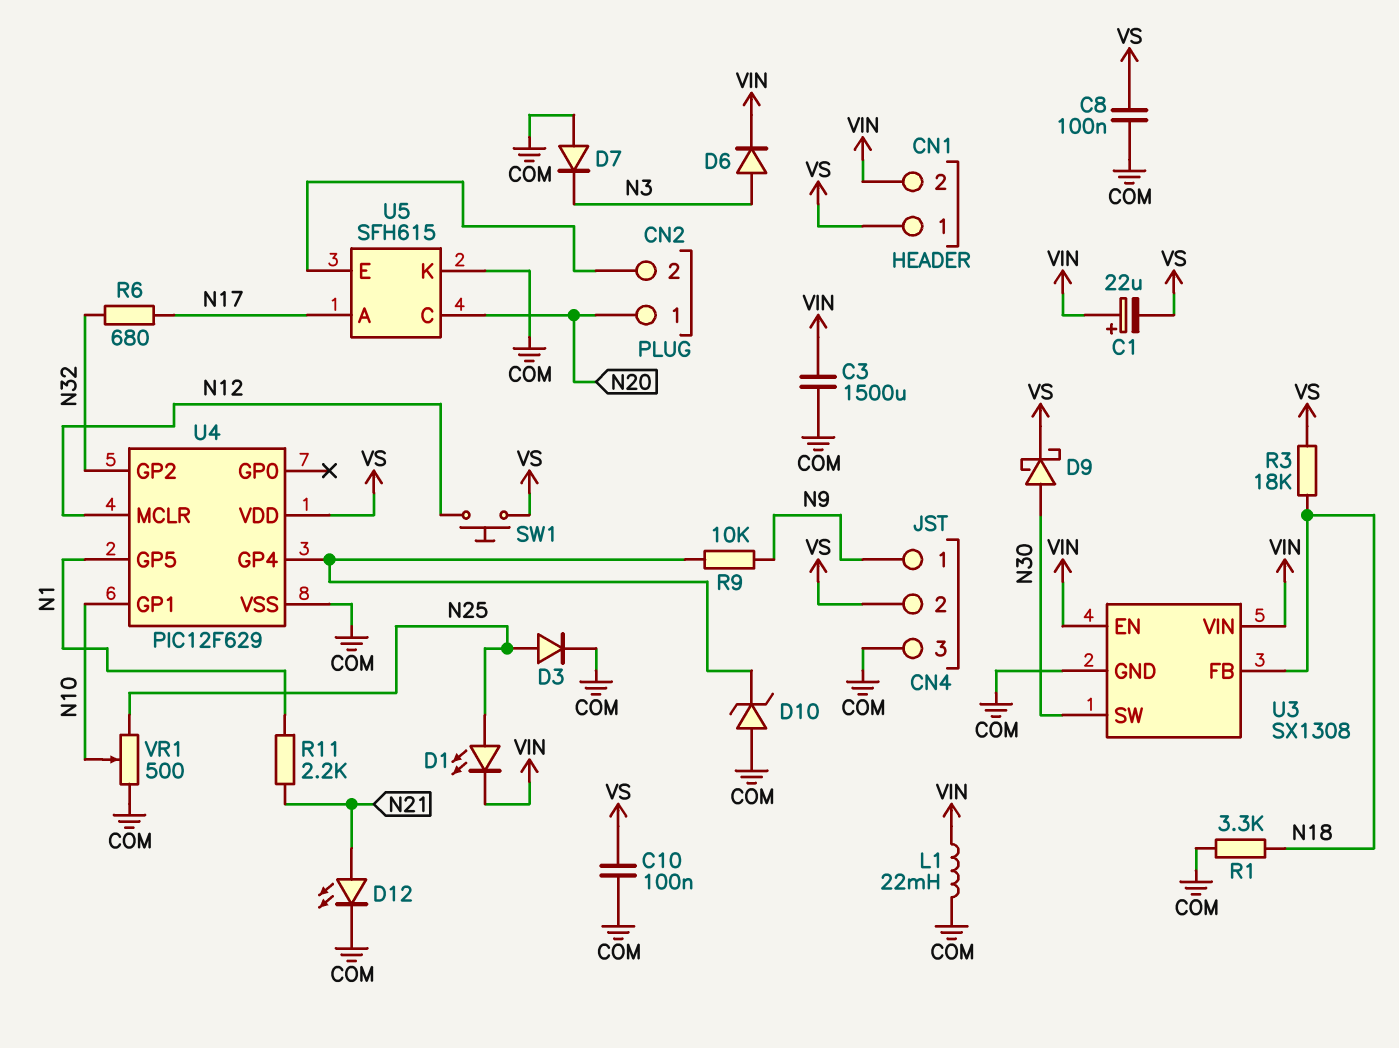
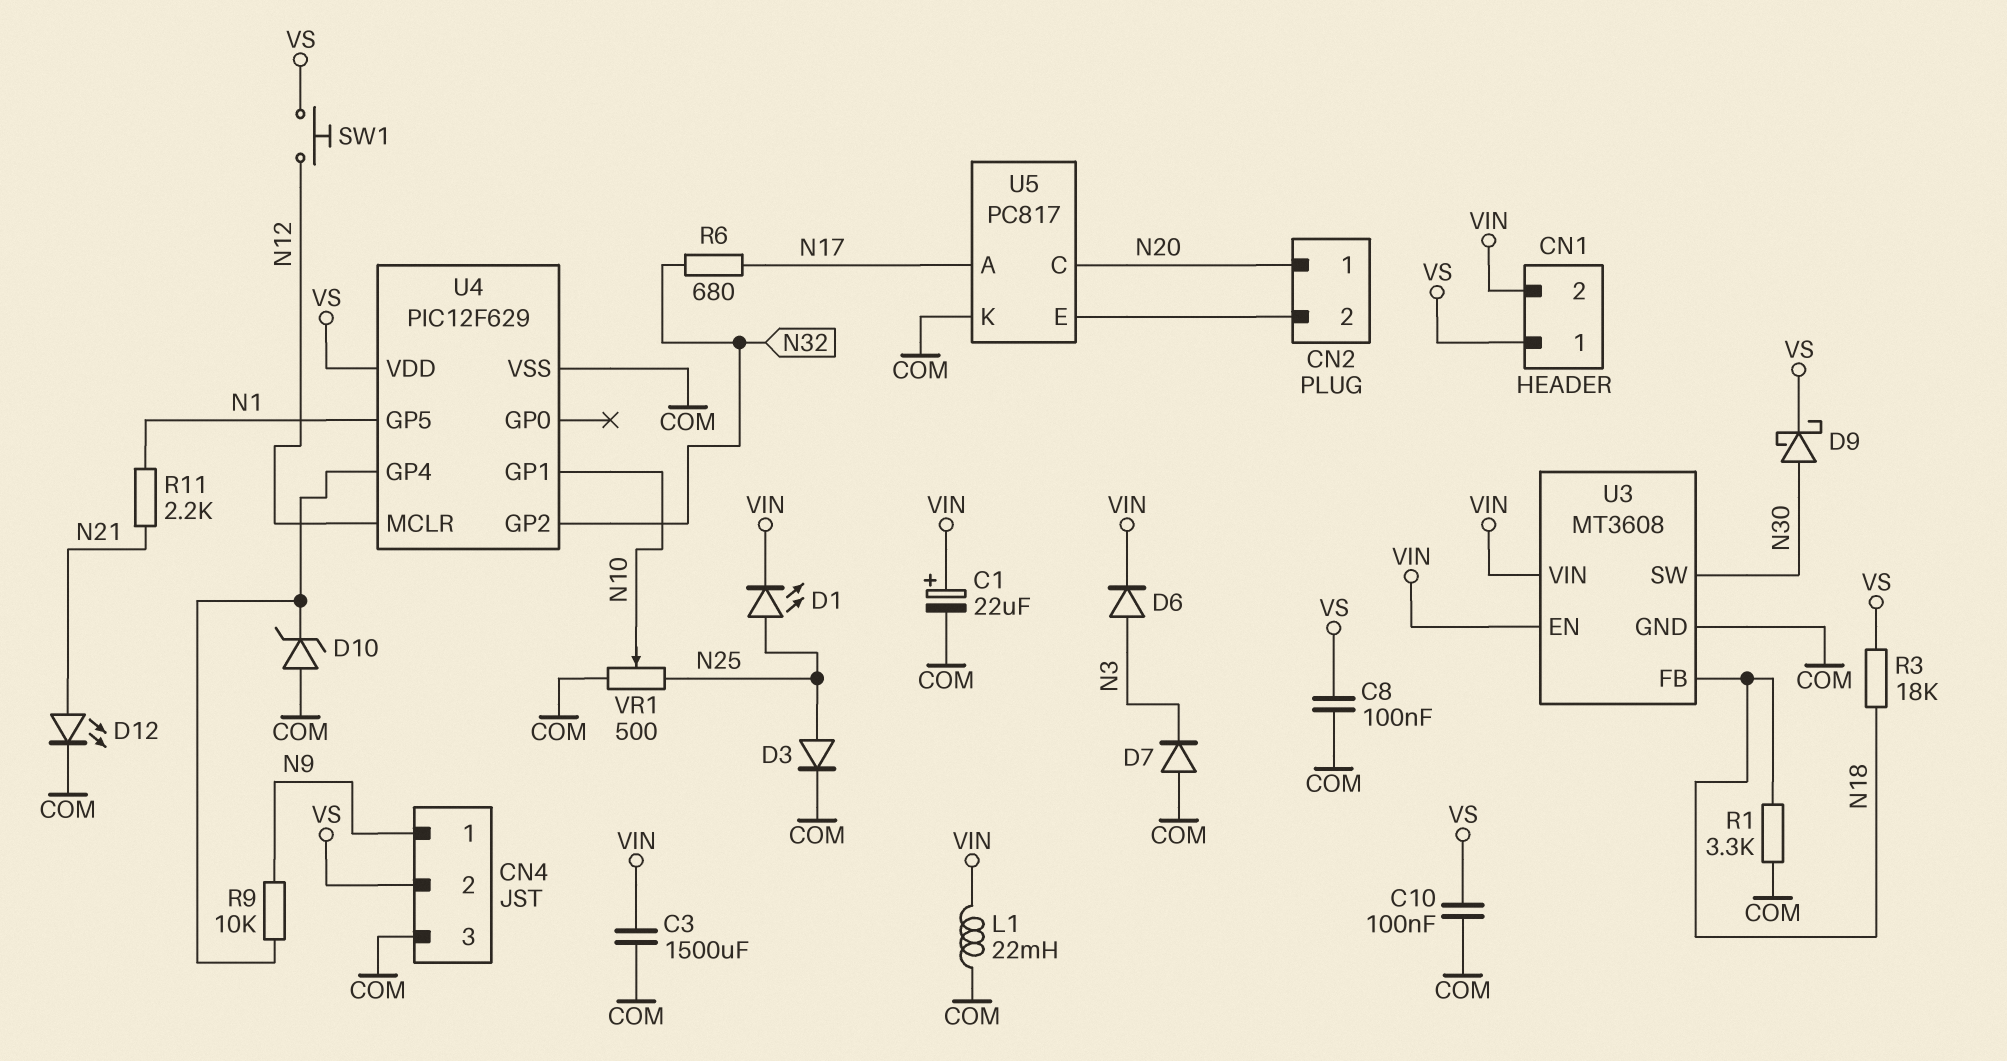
C1: 22uF (plus VIN, minus VS) -> 22uF (plus VIN, minus COM)
U3: SX1308 -> MT3608
U5: SFH615 -> PC817

